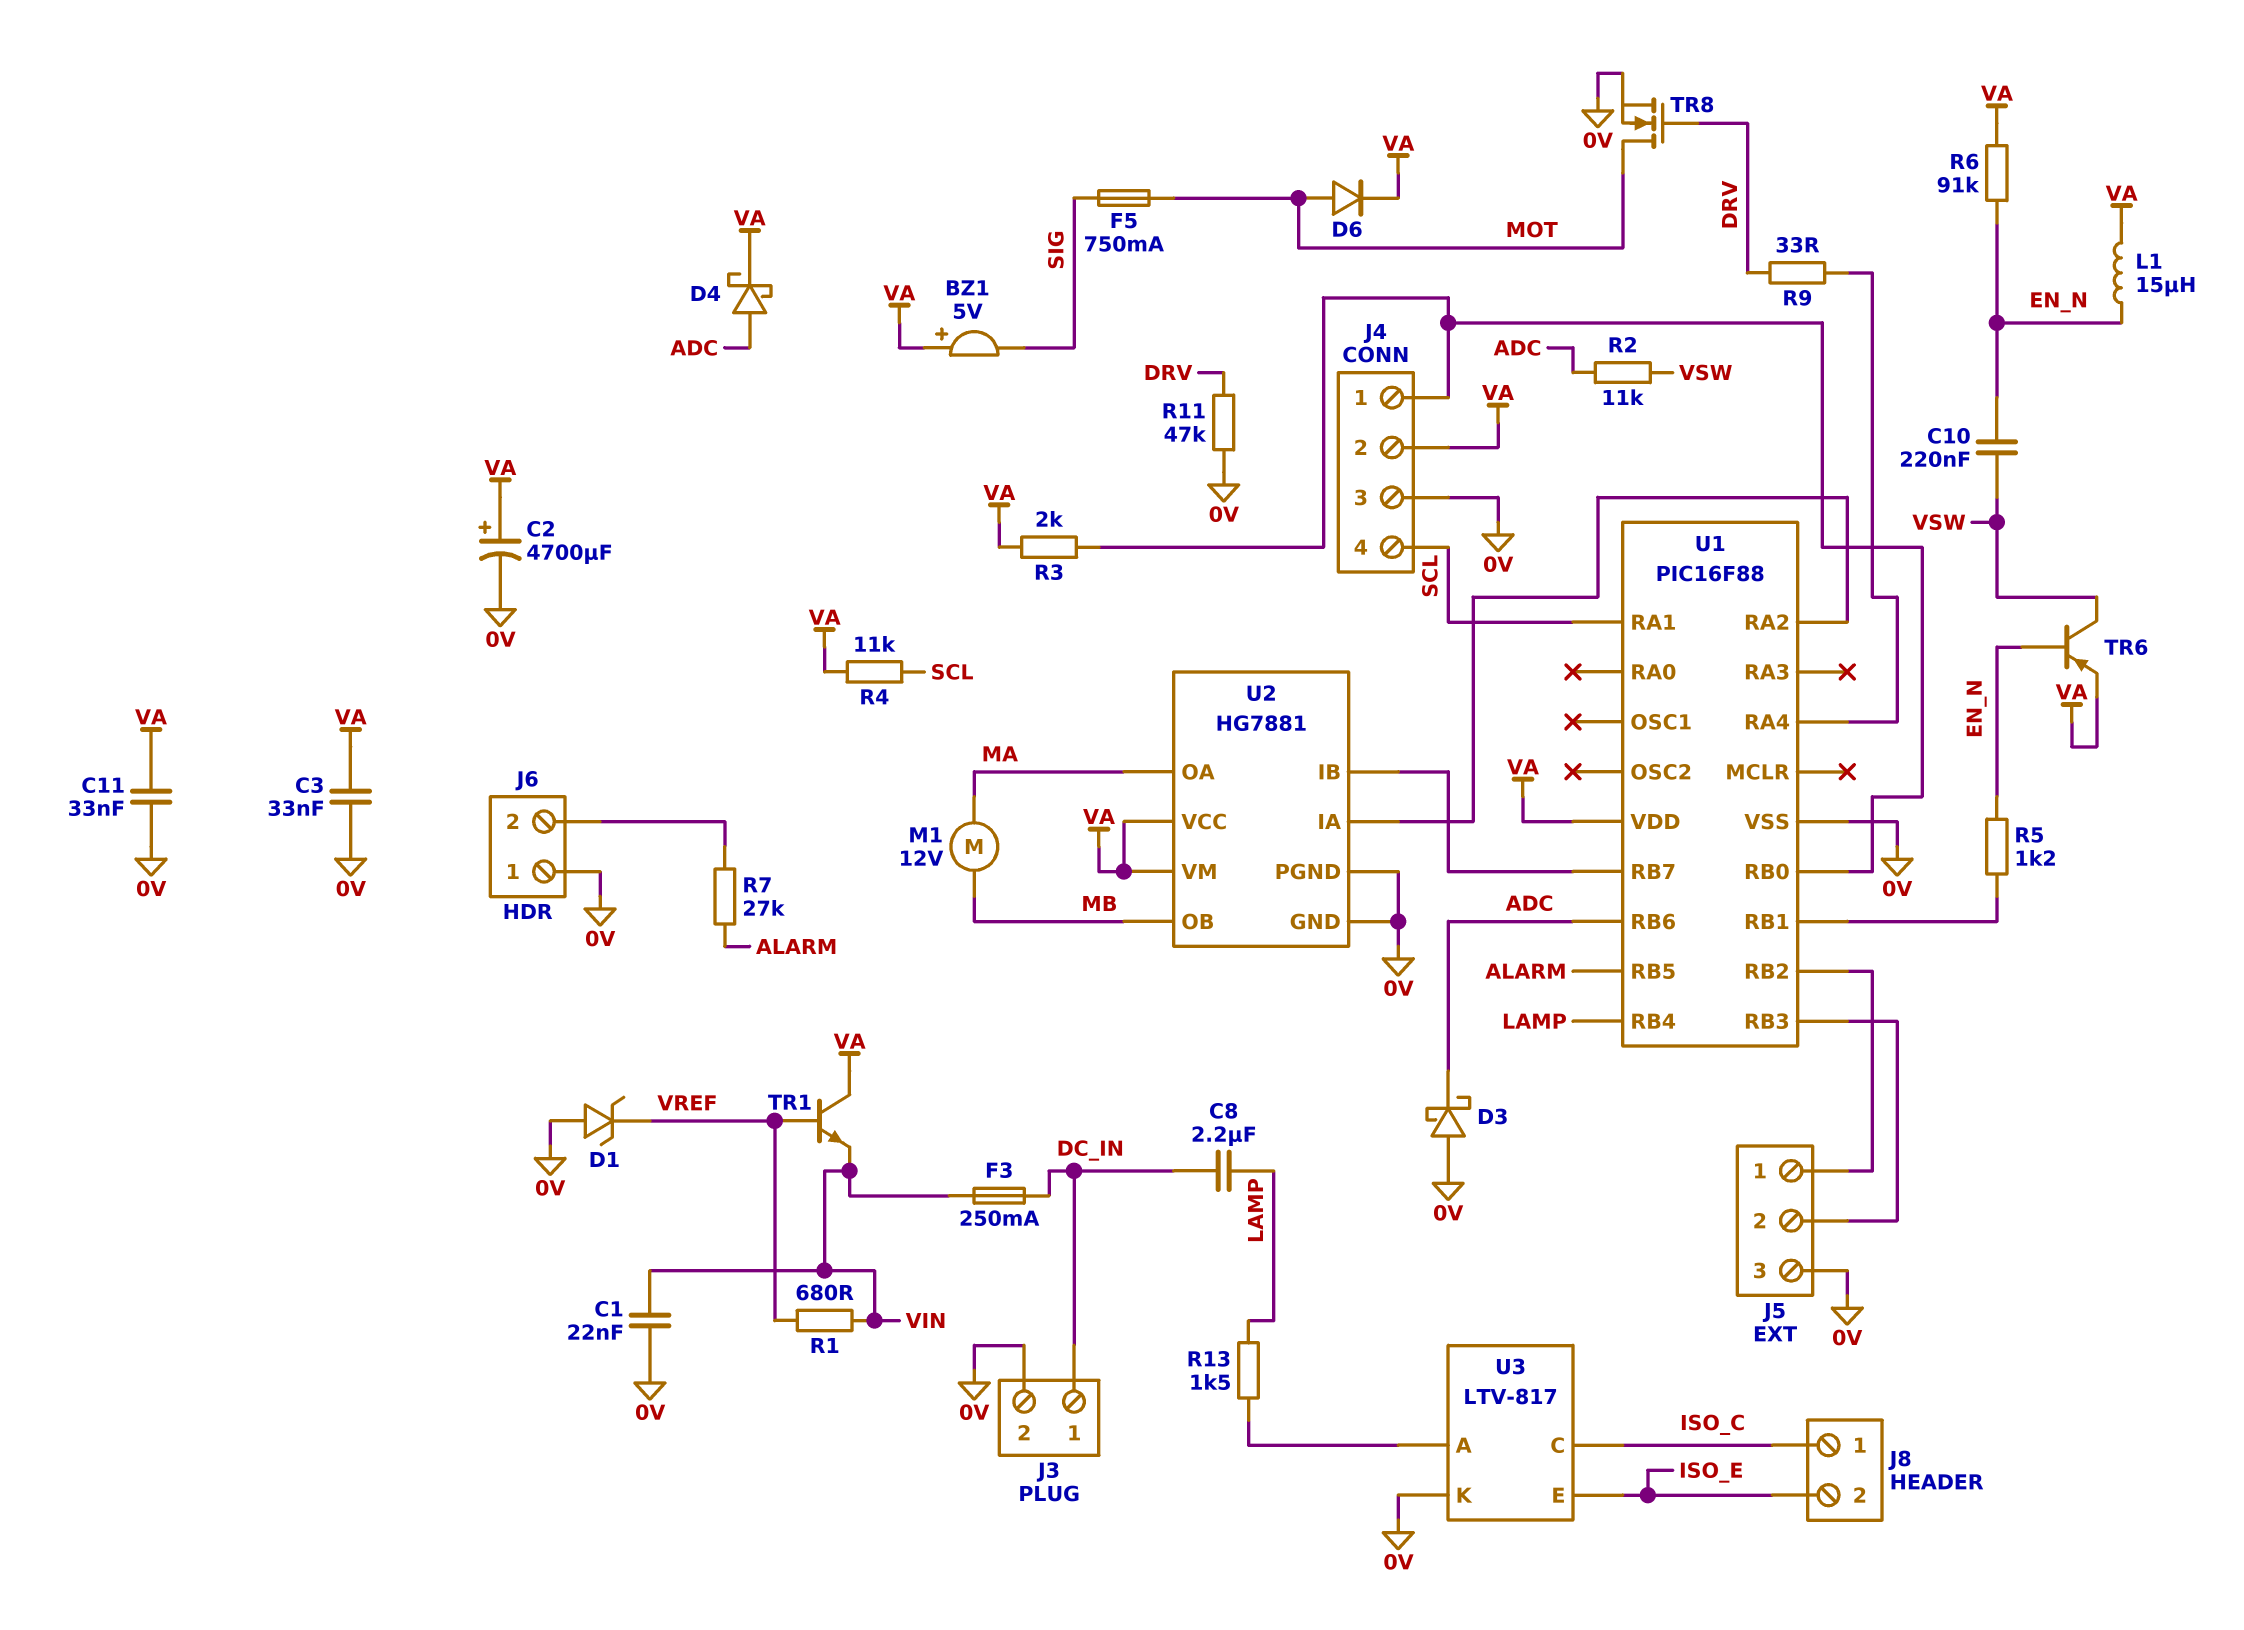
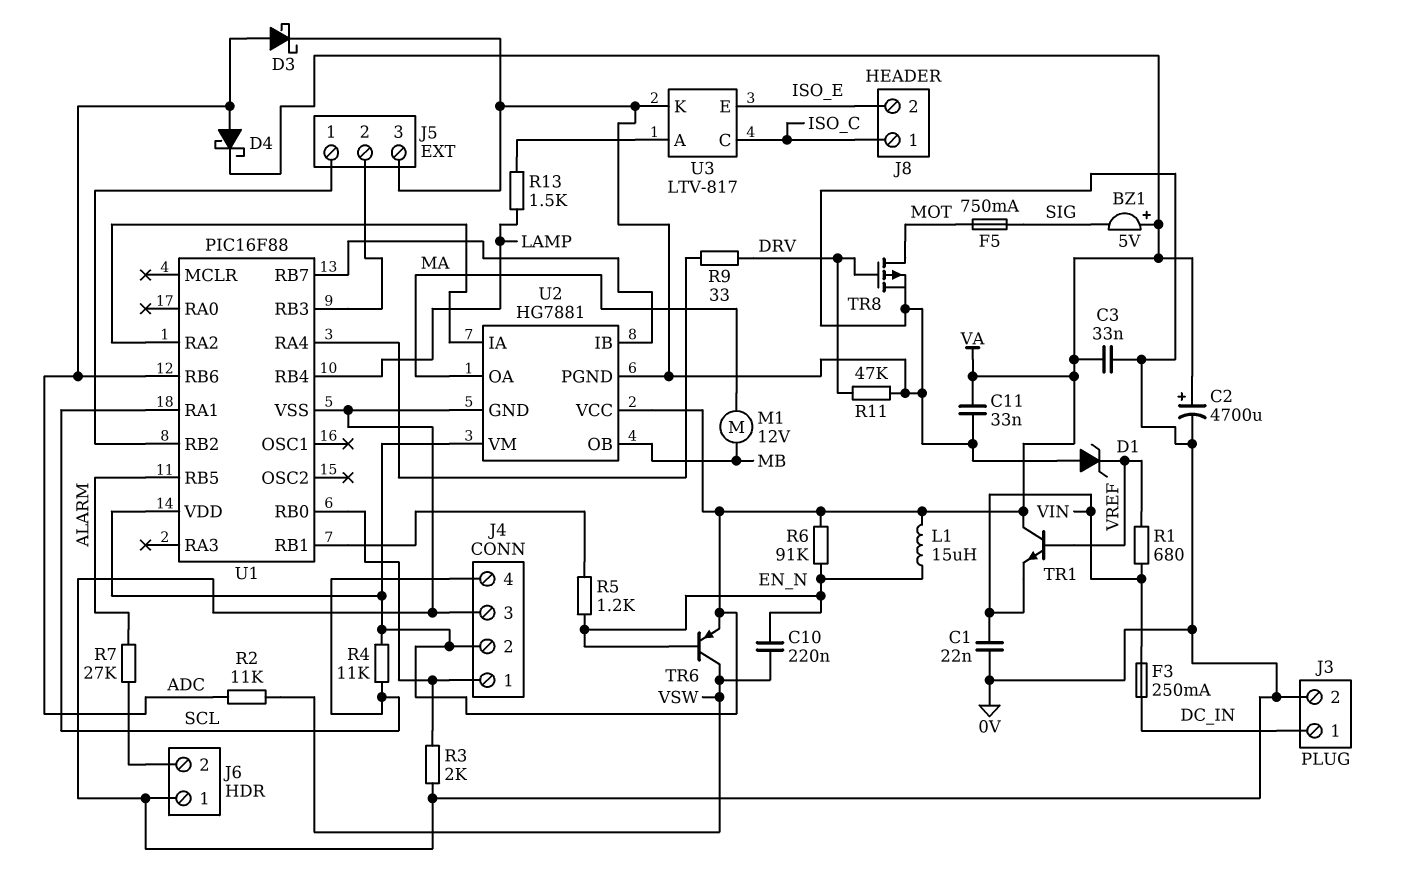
C8: 2.2uF (DC_IN, LAMP) -> none
D3: schottky (A 0V, K ADC) -> schottky (A ADC, K 0V)
D6: diode (A MOT, K VA) -> none
R3: 2k (J4/1, VA) -> 2k (0V, J4/1)
TR8: NMOS (G DRV, D MOT, S 0V) -> PMOS (G DRV, D MOT, S 0V)

